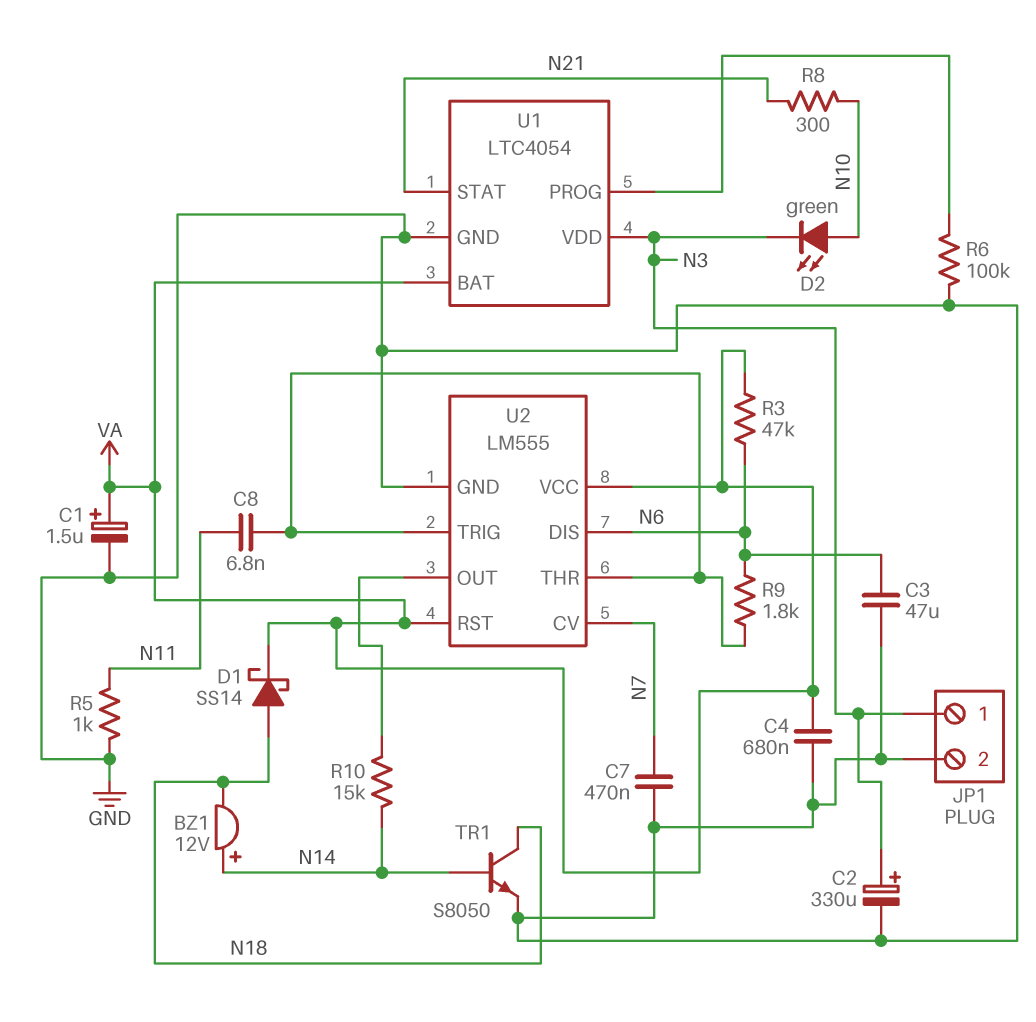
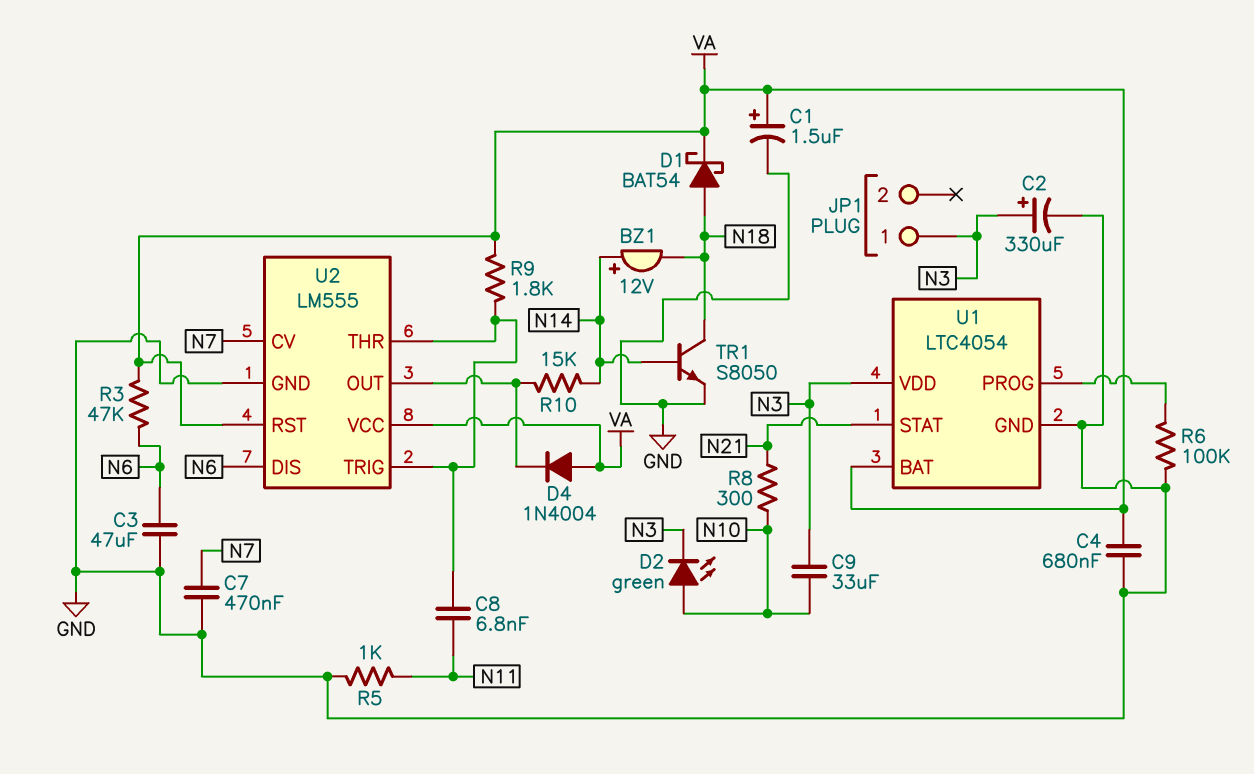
C9: none -> 33uF (N3, N10)
D1: schottky SS14 (A N18, K VA) -> schottky BAT54 (A N18, K VA)
D4: none -> diode 1N4004 (A VA, K U2/OUT)
JP1 pin 2: GND -> none
R9: 1.8k (N6, U2/THR) -> 1.8k (U2/THR, VA)

